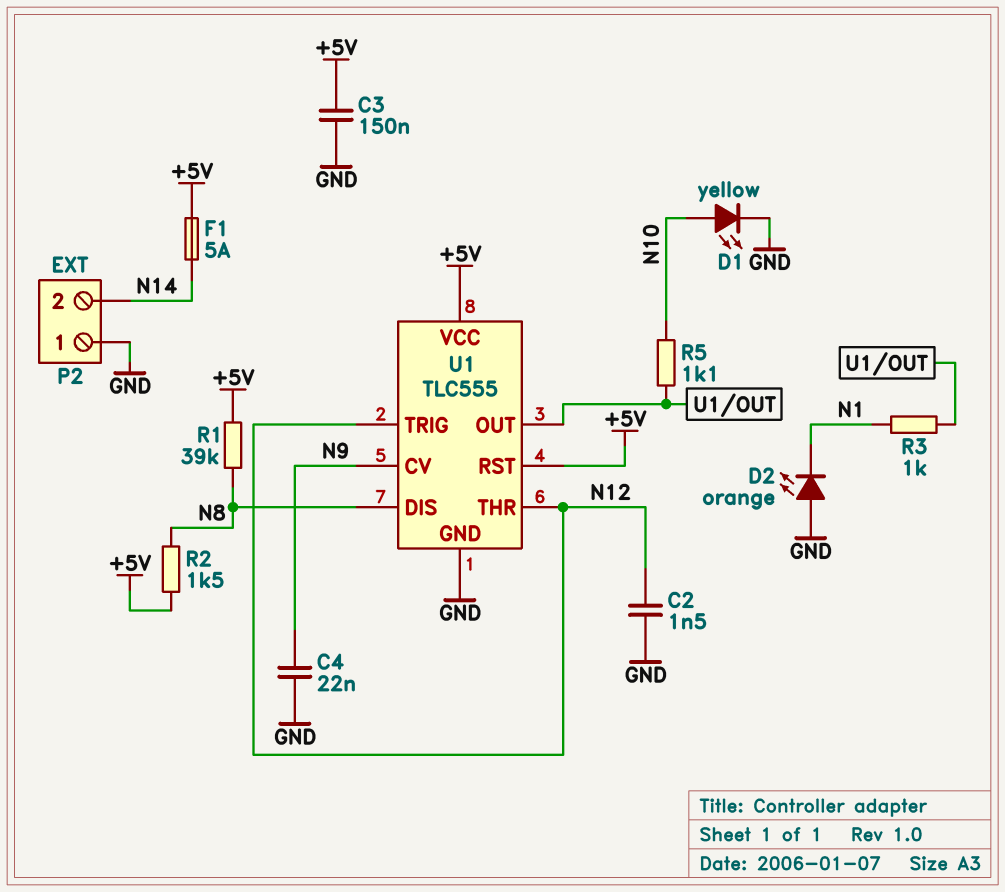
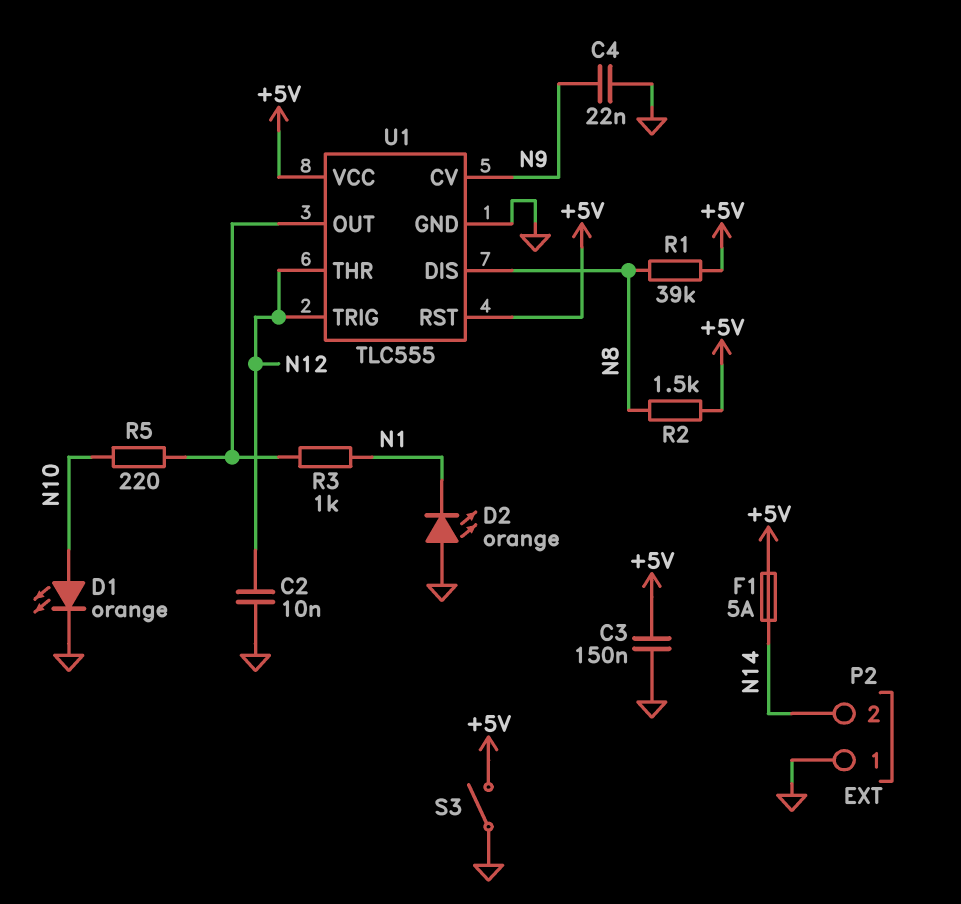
C2: 1.5nF (GND, N12) -> 10nF (GND, N12)
D1: LED yellow (A N10, K GND) -> LED orange (A N10, K GND)
R5: 1.1k (N10, U1/OUT) -> 220 (N10, U1/OUT)
S3: none -> switch (+5V, GND)

